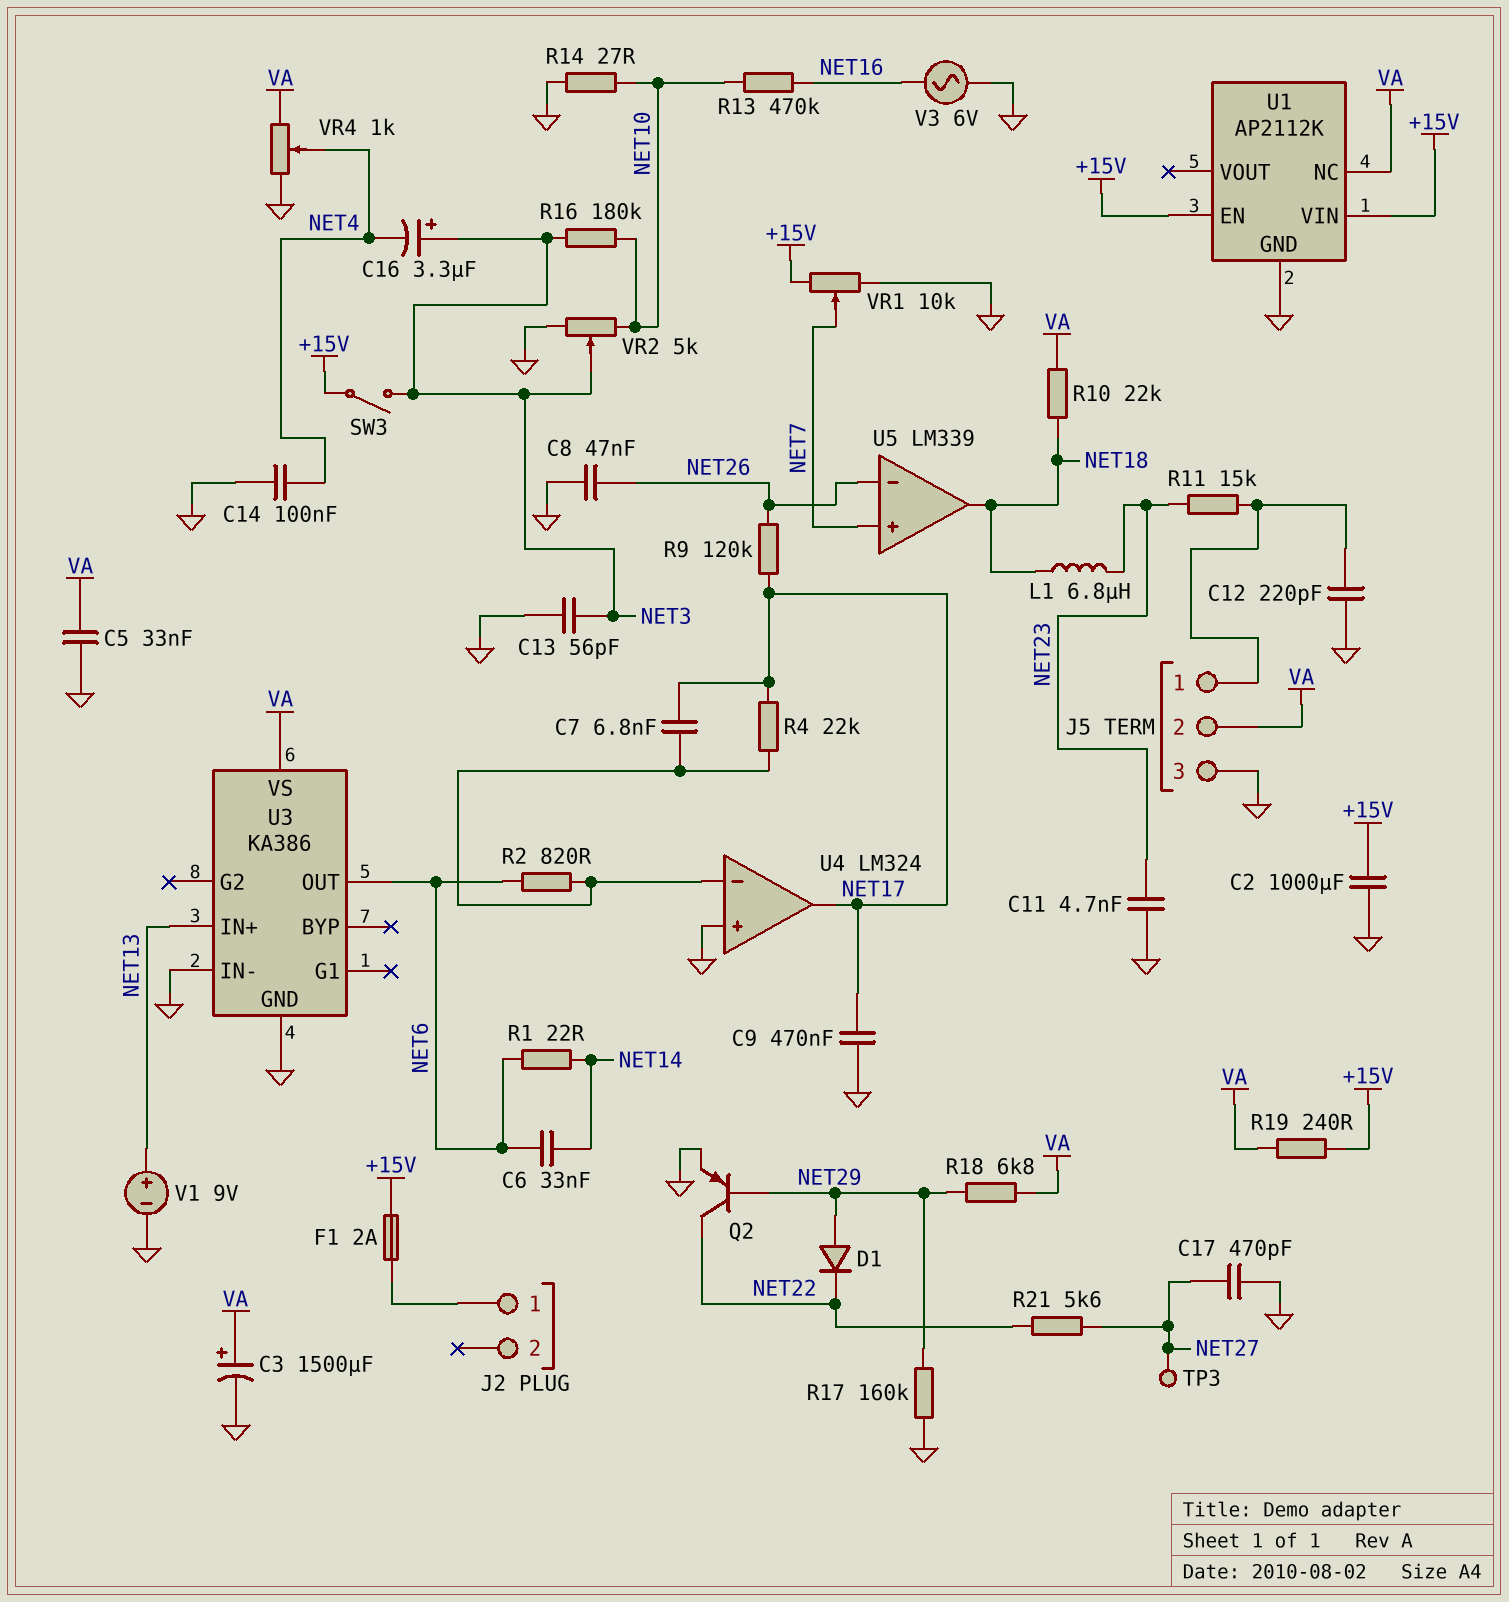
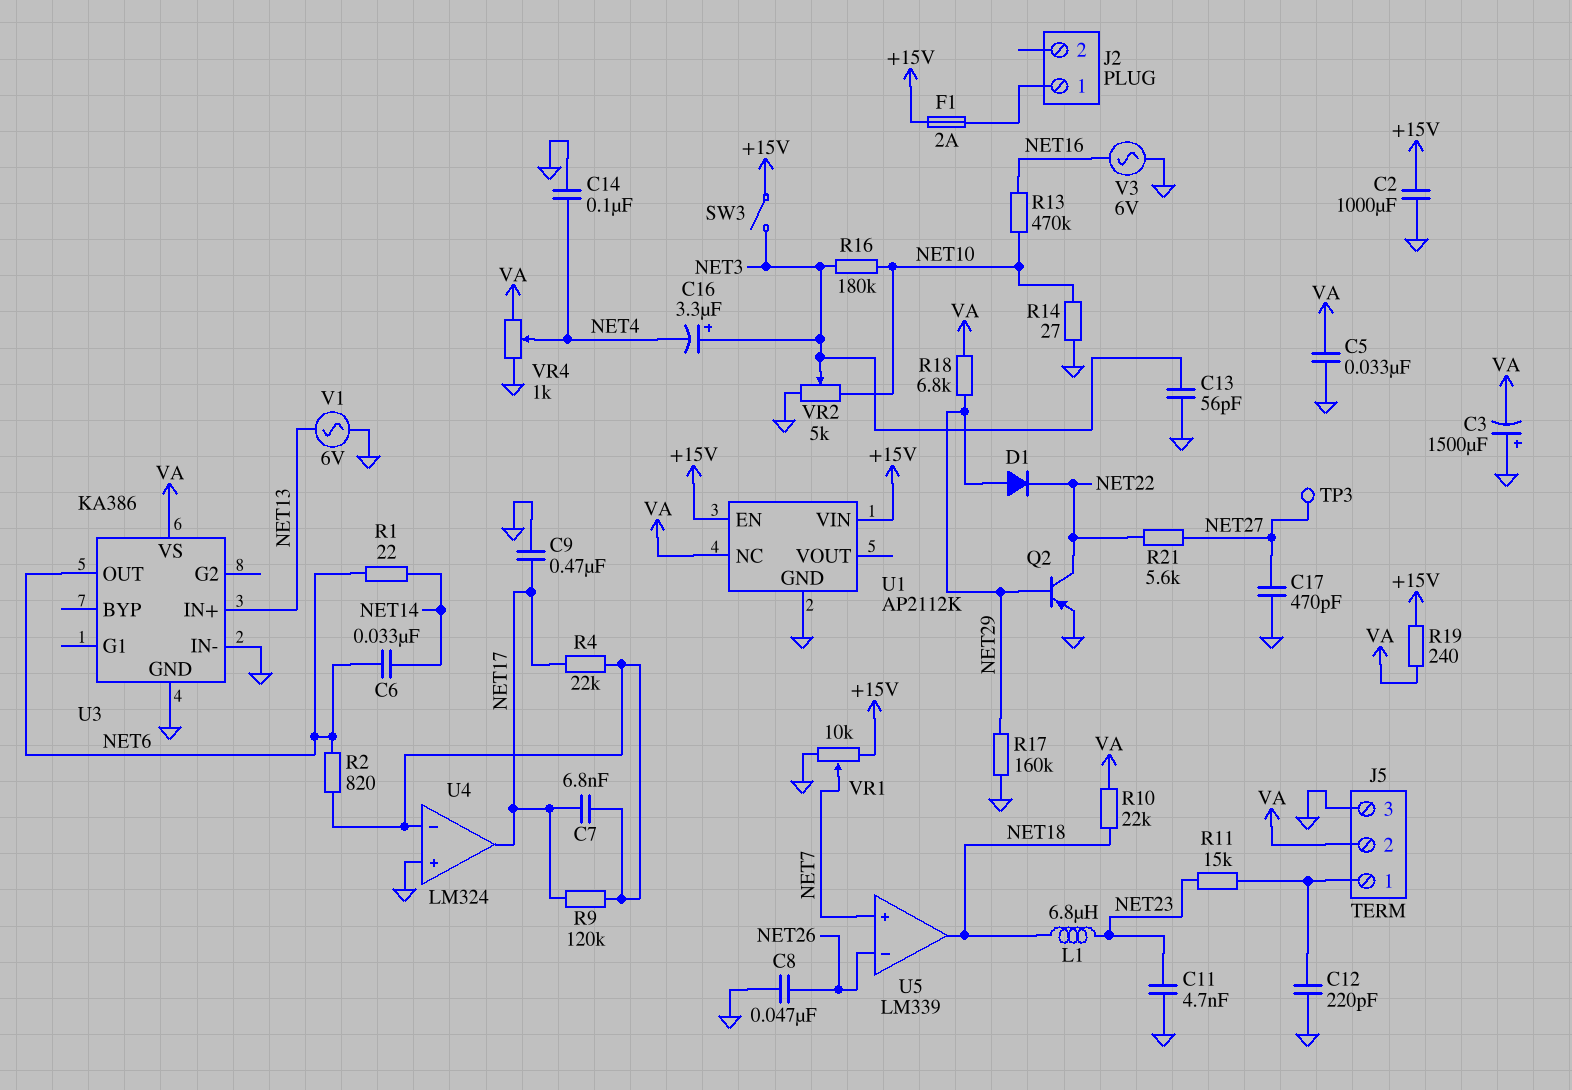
C3: 1500uF (plus VA, minus GND) -> 1500uF (plus GND, minus VA)
R9: 120k (NET17, NET26) -> 120k (NET17, U4/in-)
V1: 9V (plus NET13, minus GND) -> AC 6V (GND, NET13)

